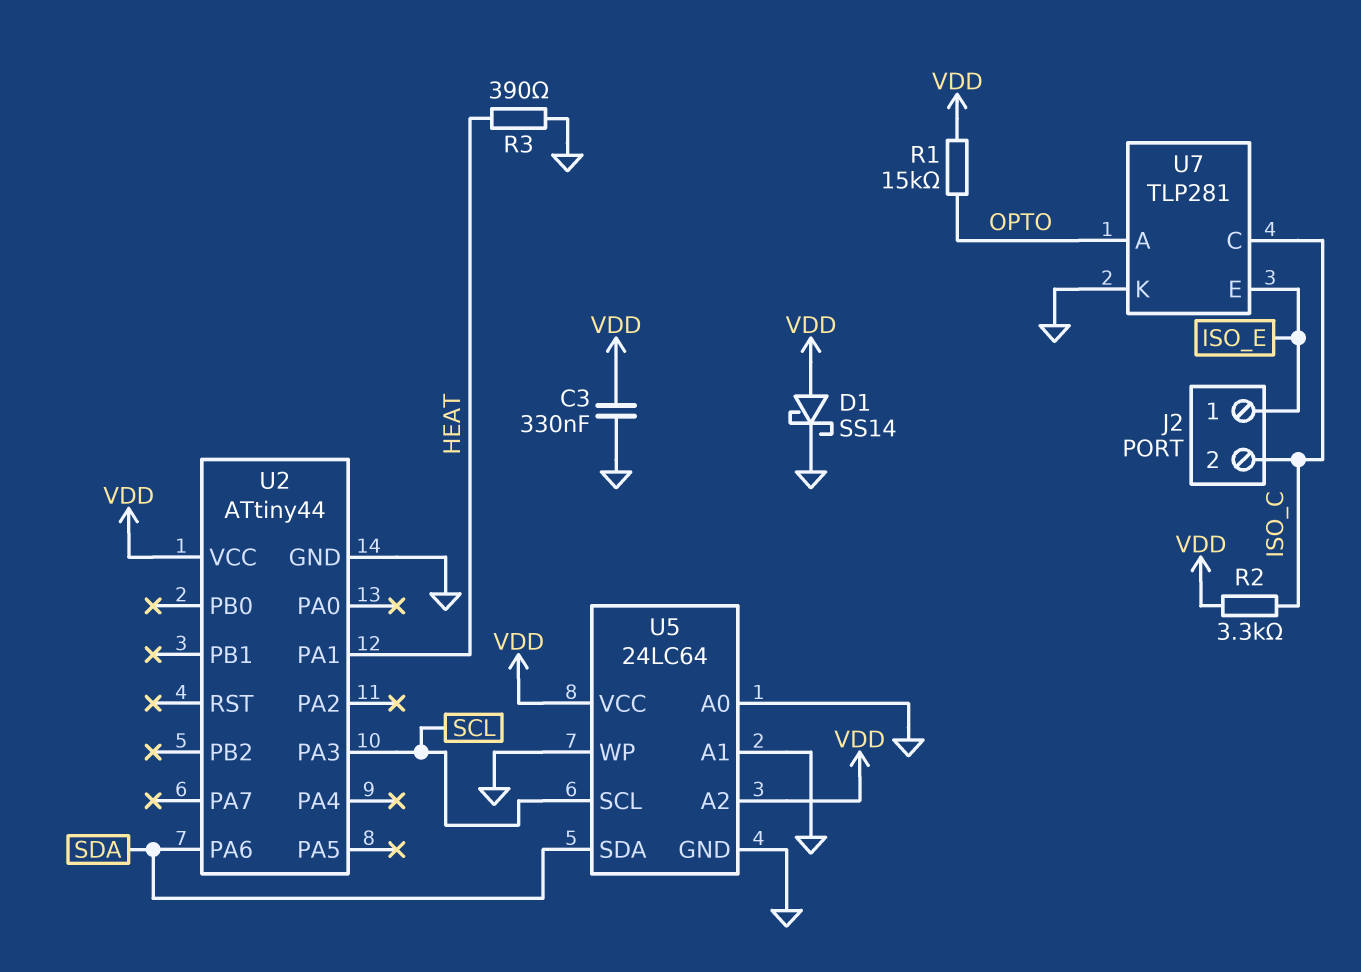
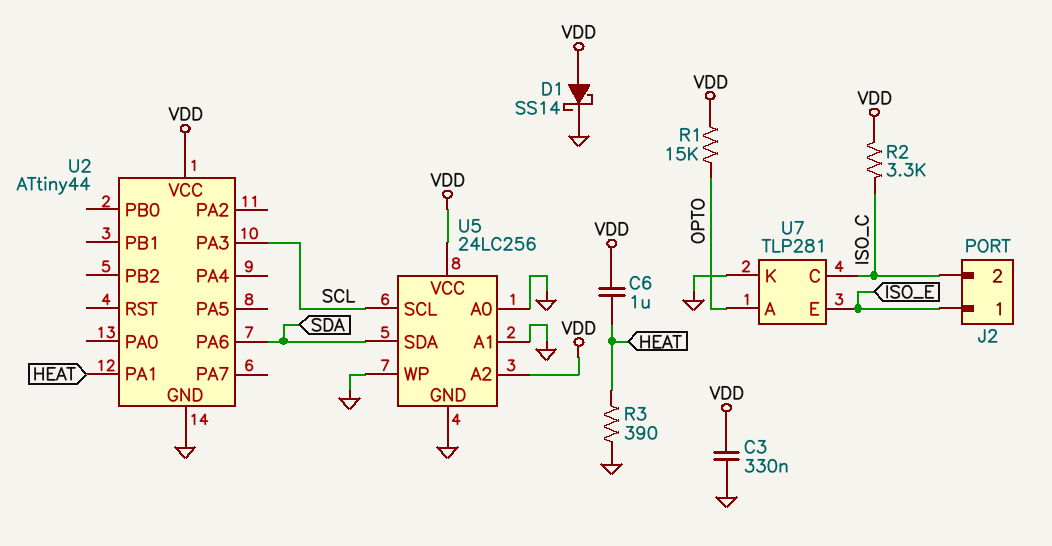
C6: none -> 1uF (HEAT, VDD)
U5: 24LC64 -> 24LC256

